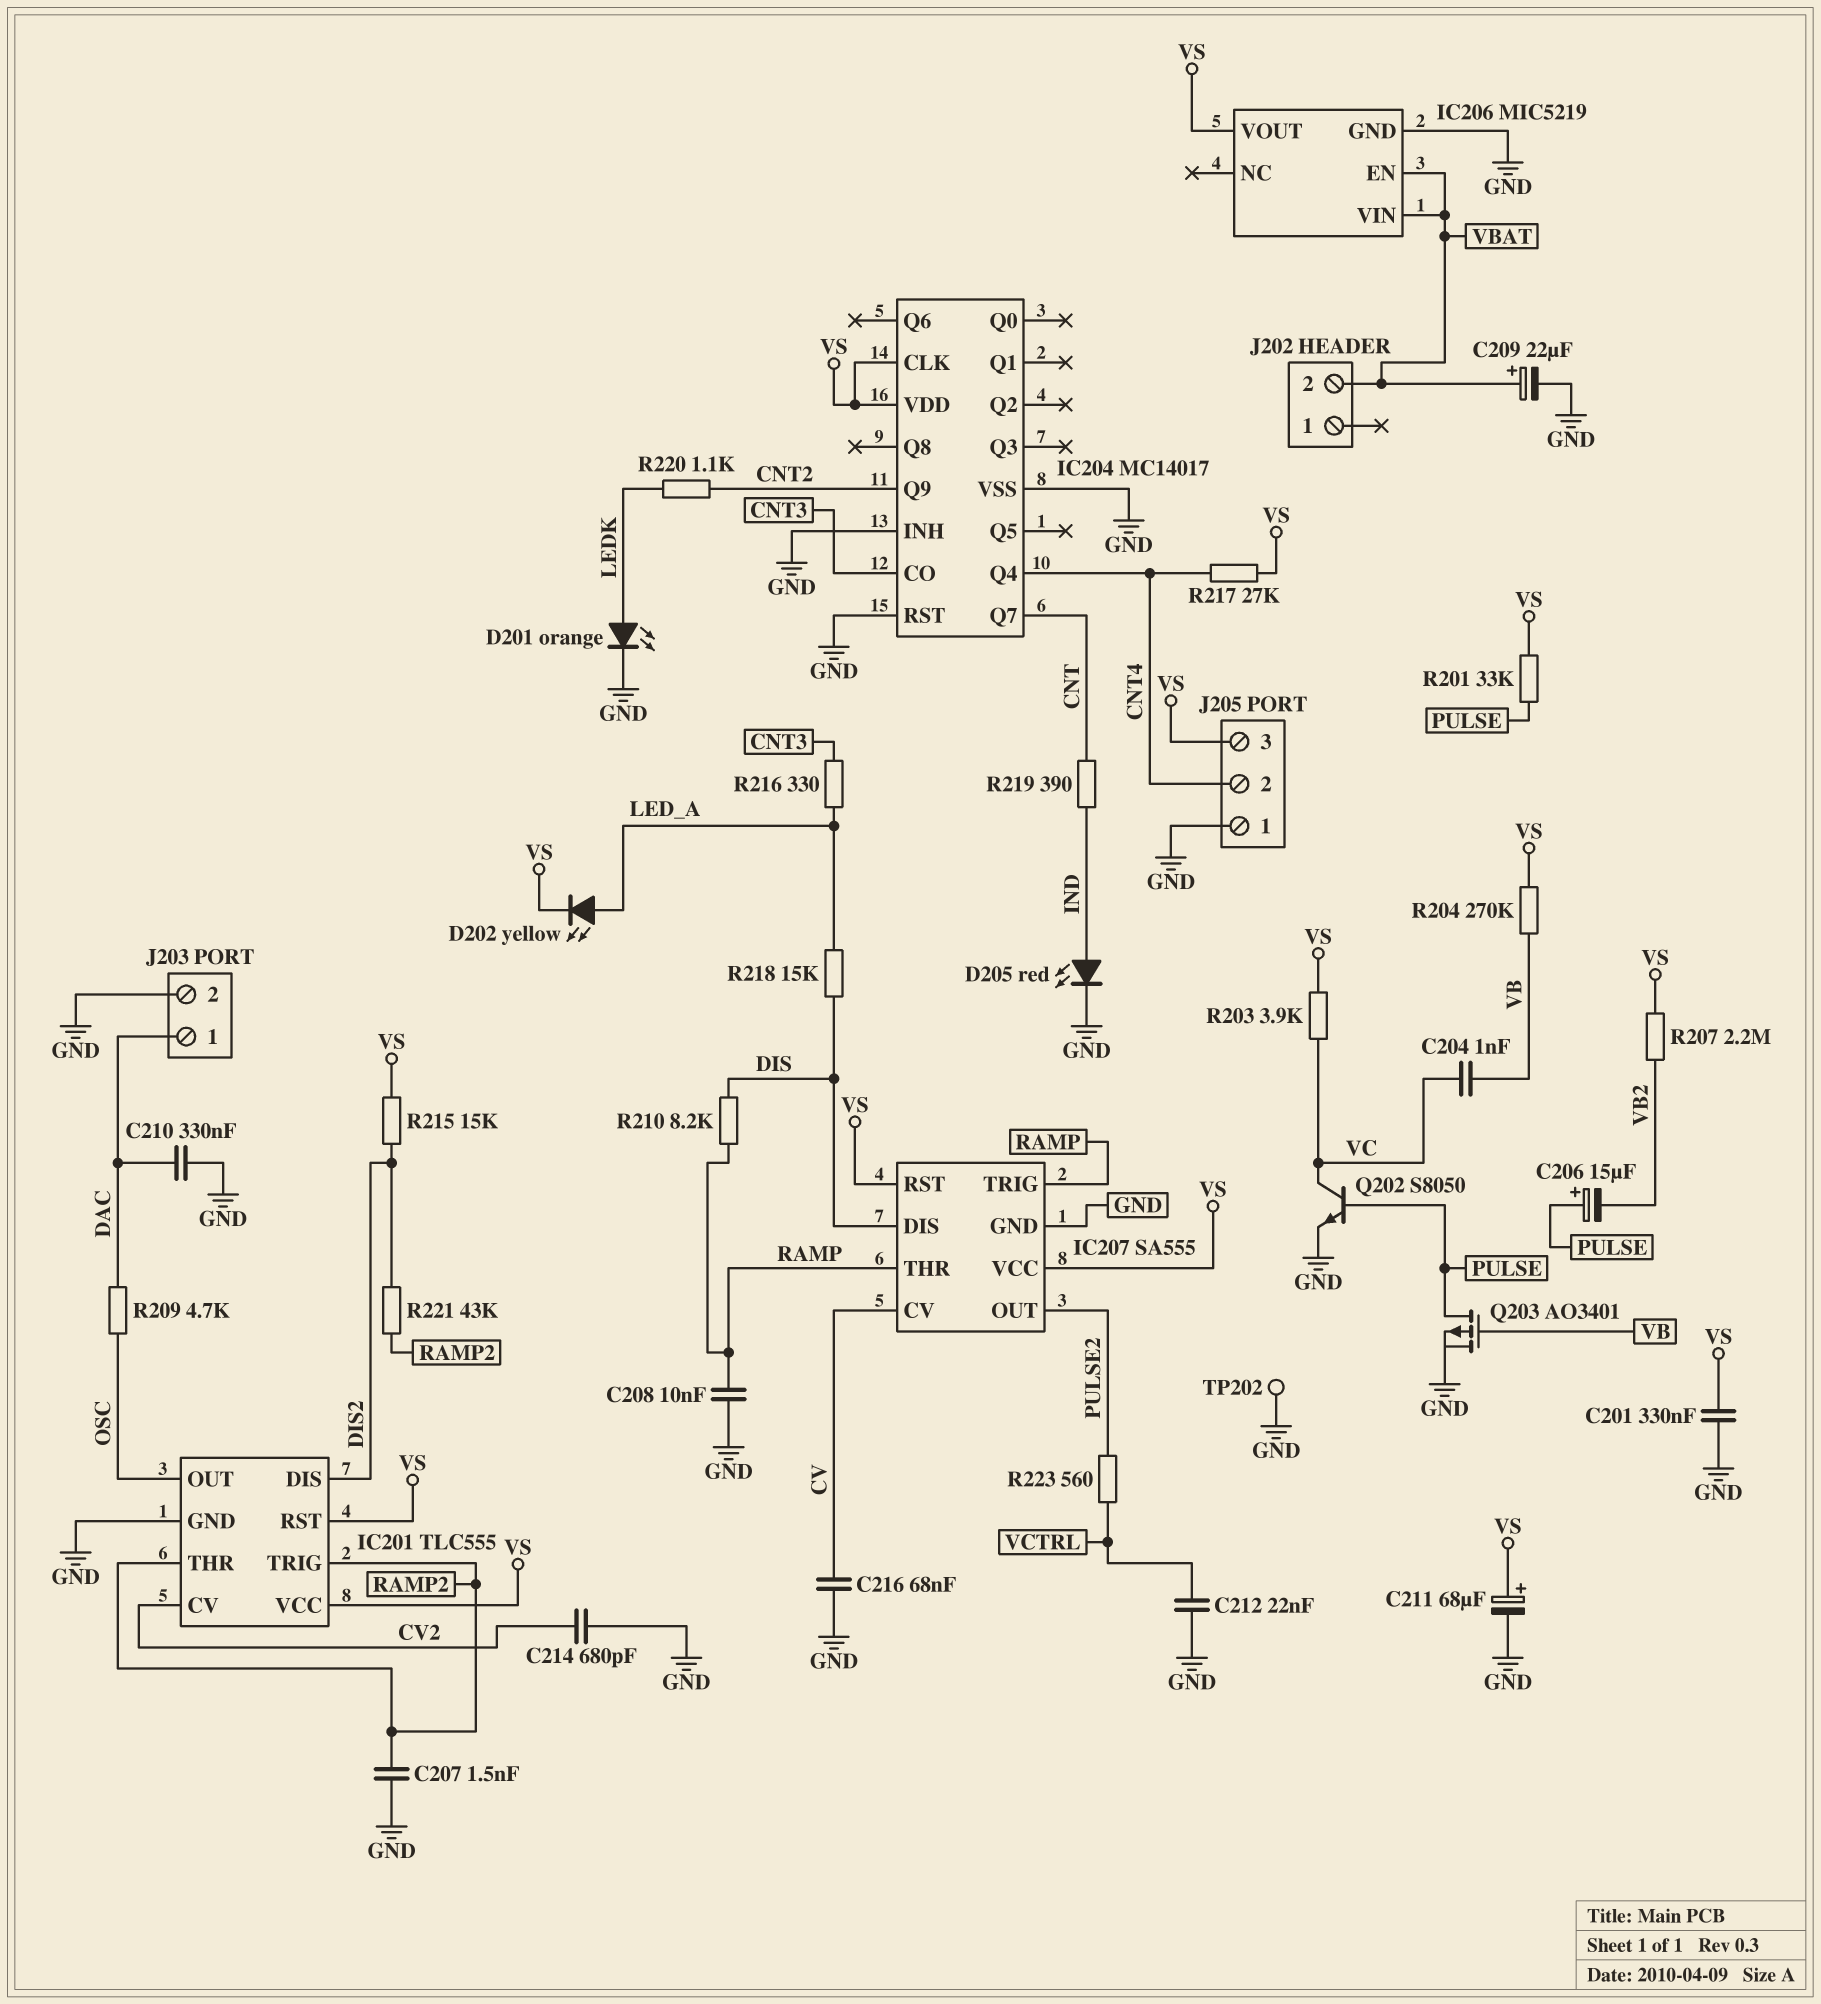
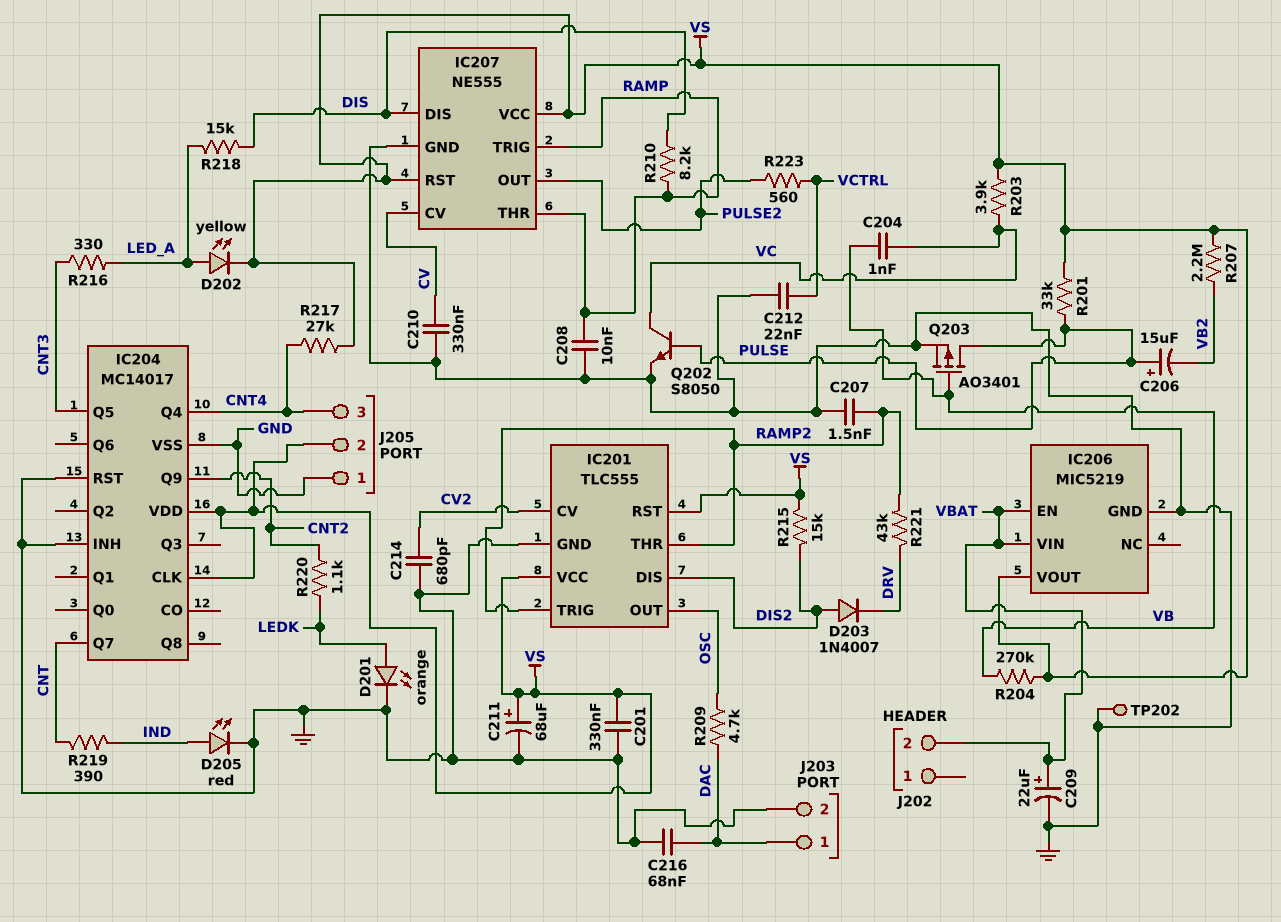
C210: 330nF (DAC, GND) -> 330nF (CV, GND)
C216: 68nF (CV, GND) -> 68nF (DAC, GND)
D203: none -> diode 1N4007 (A DIS2, K DRV)
IC204 pin CO: CNT3 -> none
IC204 pin Q5: none -> CNT3
IC207: SA555 -> NE555
J205 pin 2: CNT4 -> VS
J205 pin 3: VS -> CNT4
R221: 43k (DIS2, RAMP2) -> 43k (DRV, RAMP2)

